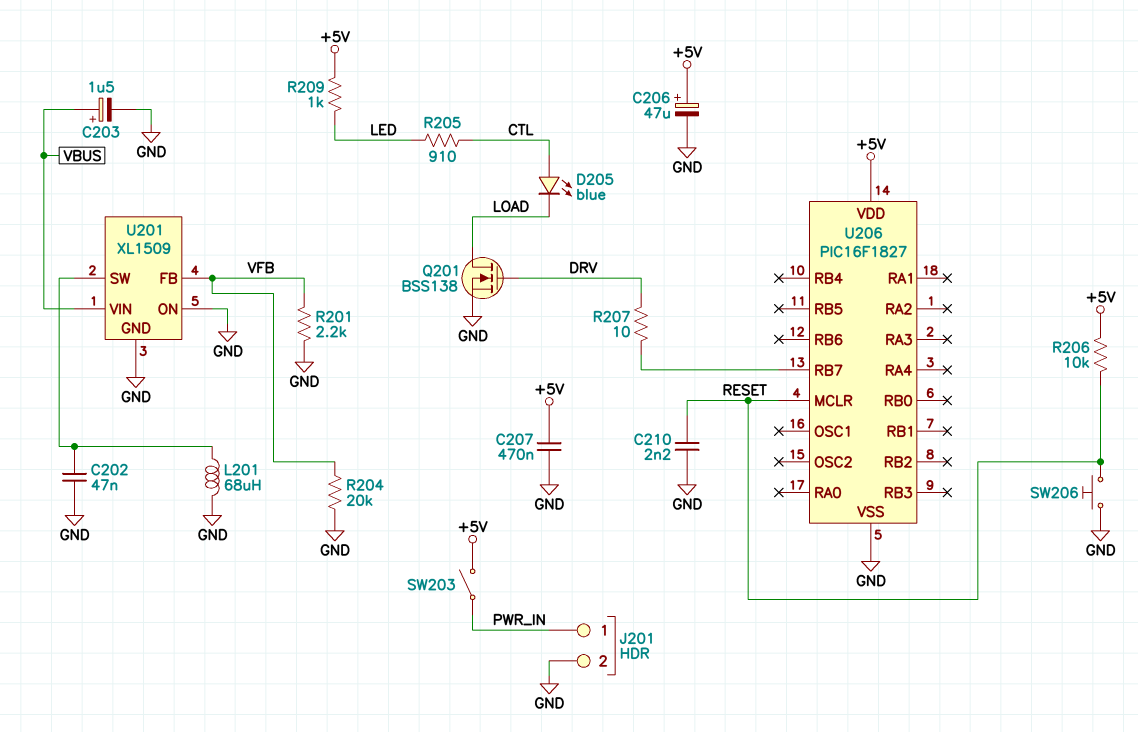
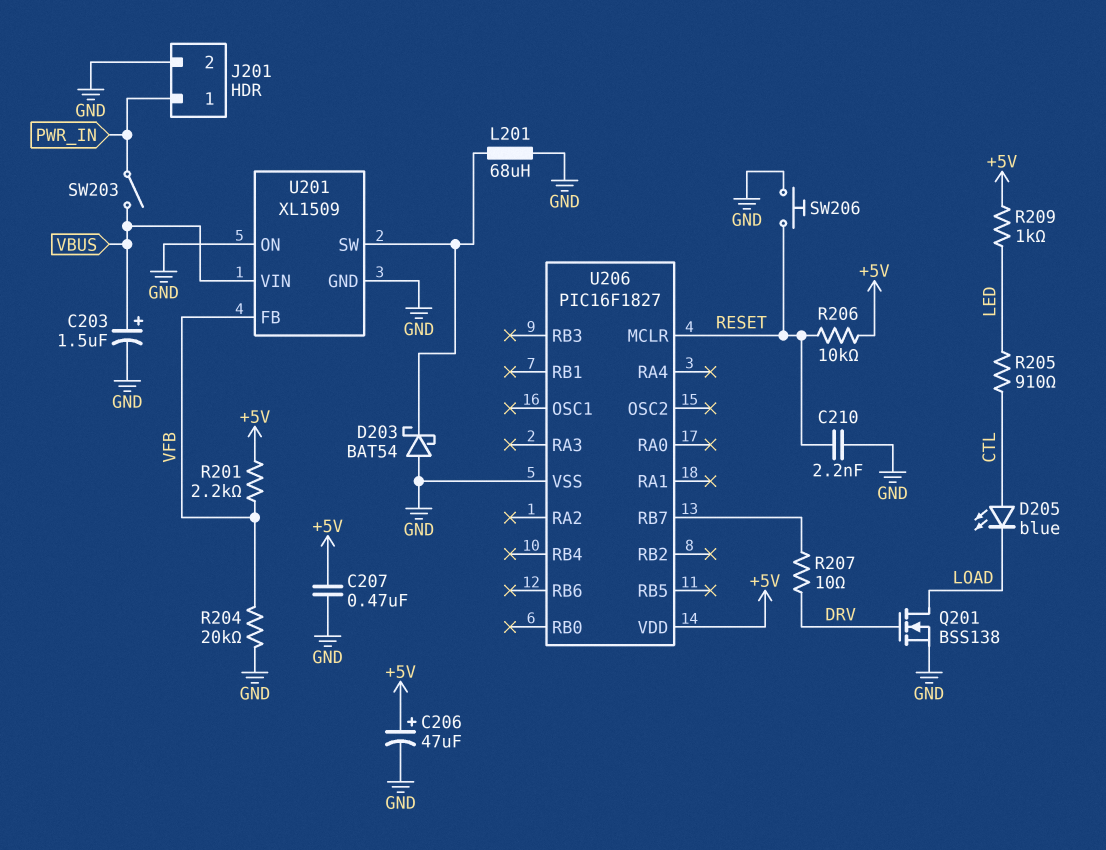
C202: 47nF (GND, U201/SW) -> none
D203: none -> schottky BAT54 (A GND, K U201/SW)
R201: 2.2k (GND, VFB) -> 2.2k (+5V, VFB)
SW203: switch (+5V, PWR_IN) -> switch (PWR_IN, VBUS)

